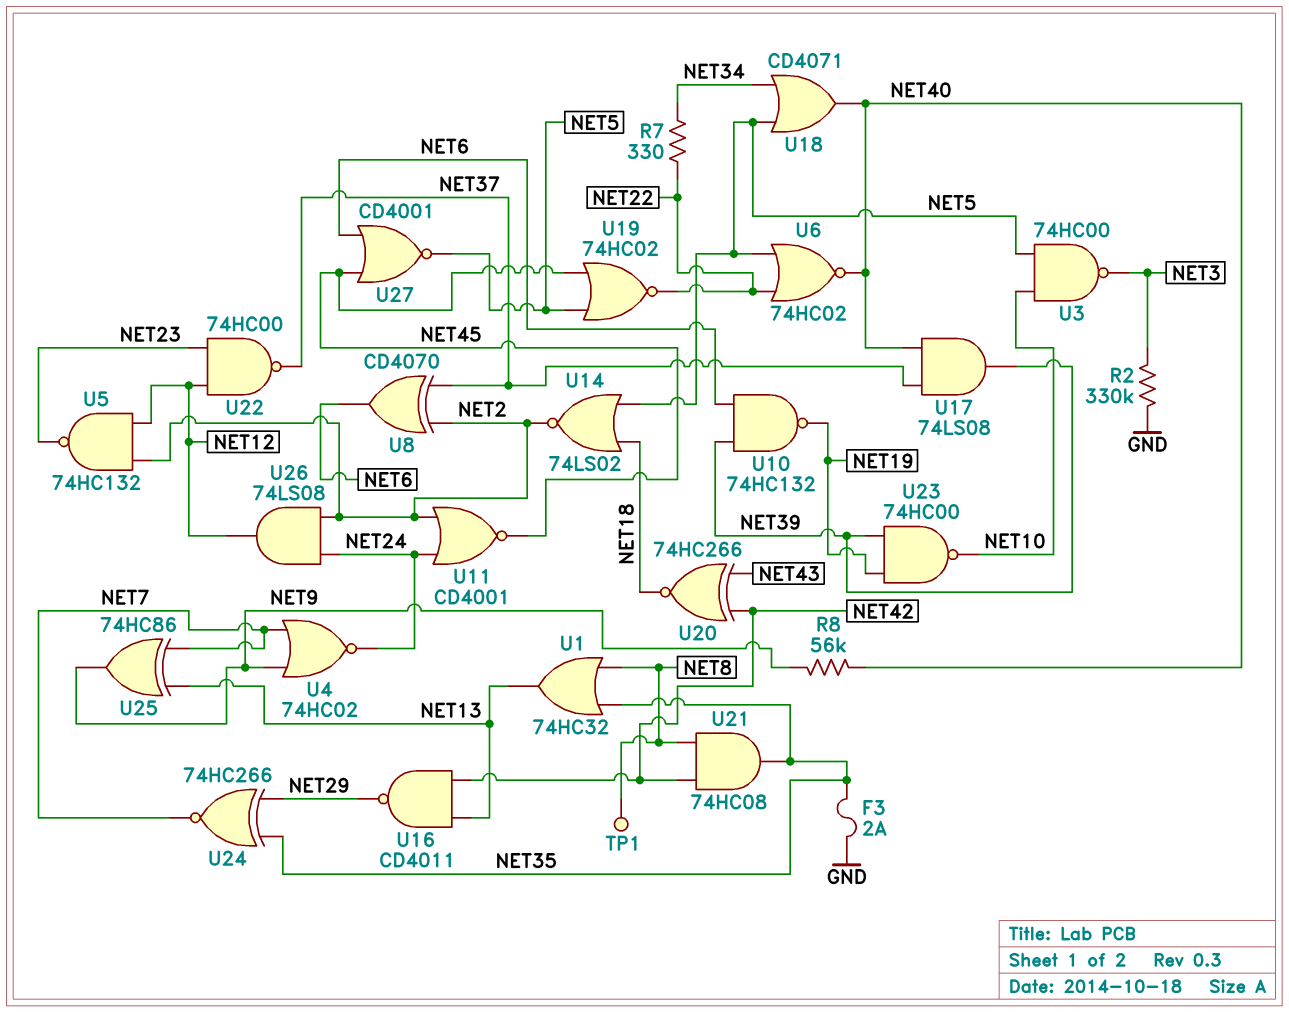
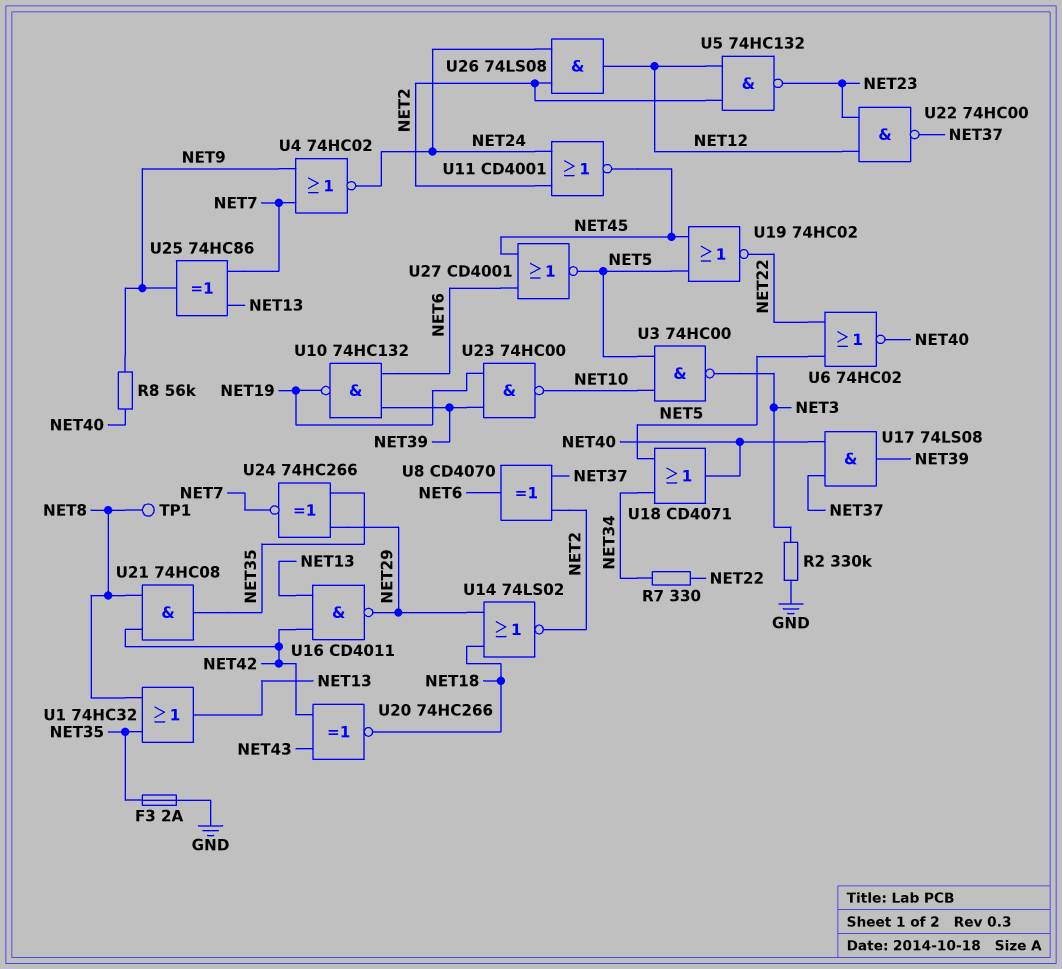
U14: NOR 74LS02 (in NET5, in NET18, out NET2) -> NOR 74LS02 (in NET18, in NET29, out NET2)

